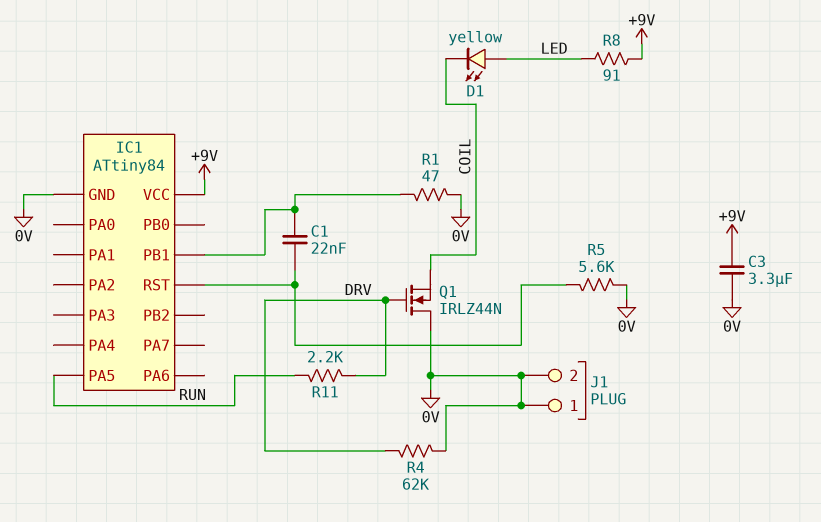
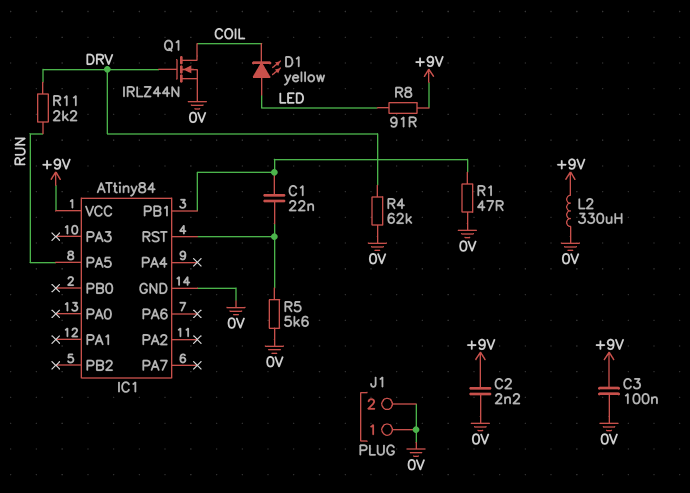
C2: none -> 2.2nF (+9V, 0V)
C3: 3.3uF (+9V, 0V) -> 100nF (+9V, 0V)
L2: none -> 330uH (+9V, 0V)
Q1: NMOS IRLZ44N (G DRV, D 0V, S COIL) -> NMOS IRLZ44N (G DRV, D COIL, S 0V)

